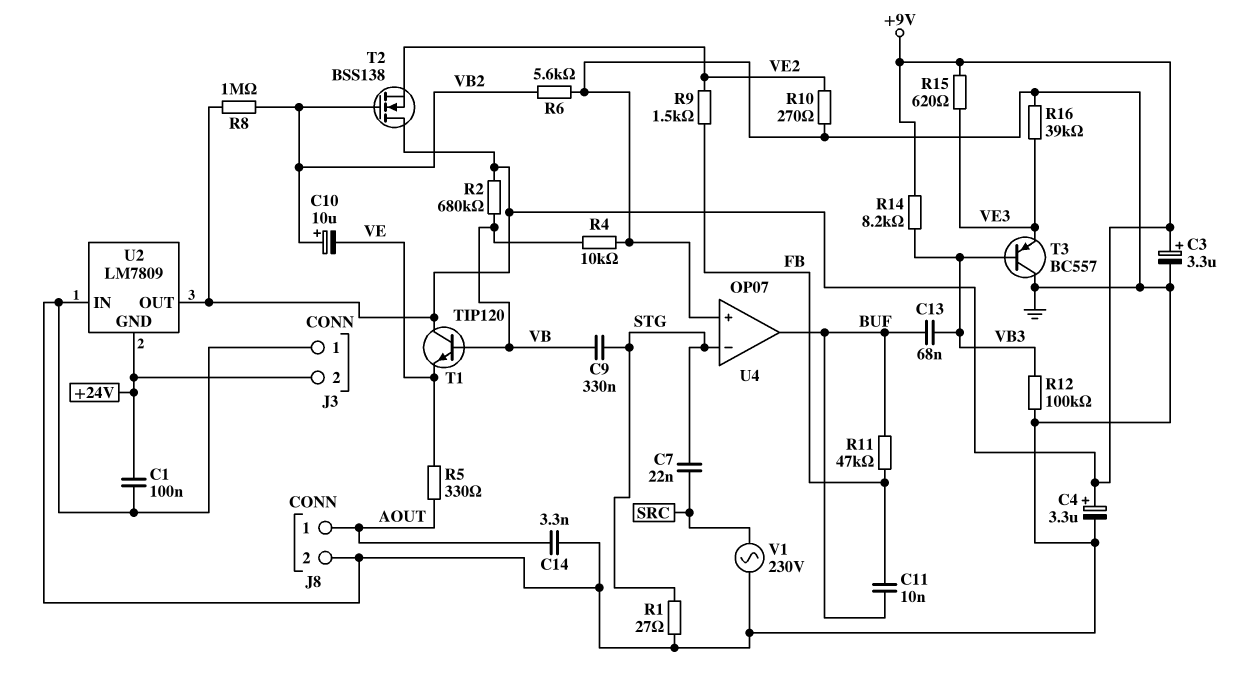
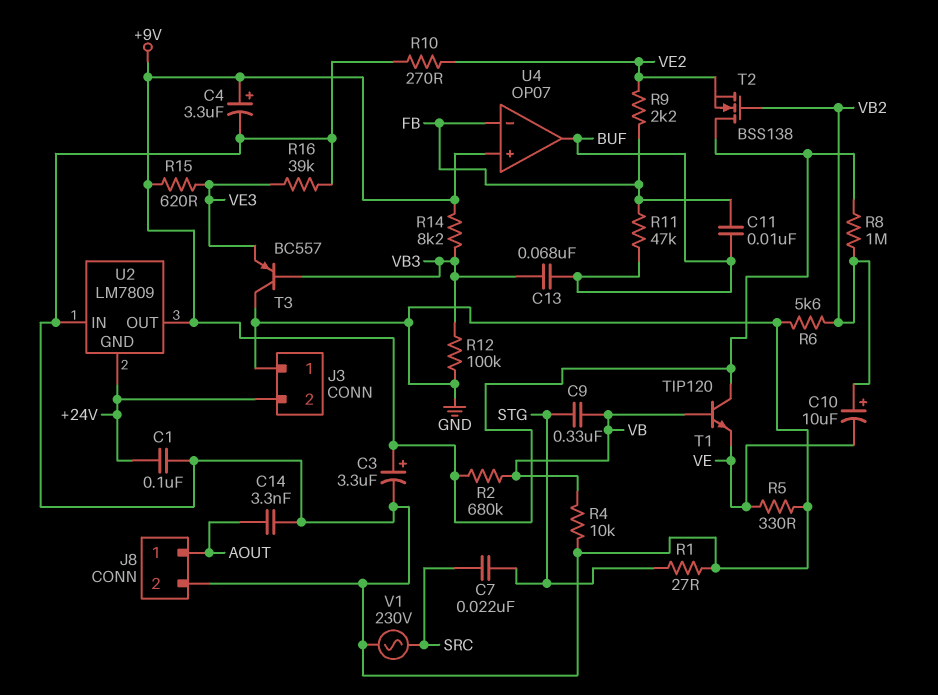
R5: 330 (AOUT, VE) -> 330 (GND, VE)
R9: 1.5k (FB, VE2) -> 2.2k (FB, VE2)
U4 pin in+: GND -> +9V
U4 pin in-: STG -> FB

